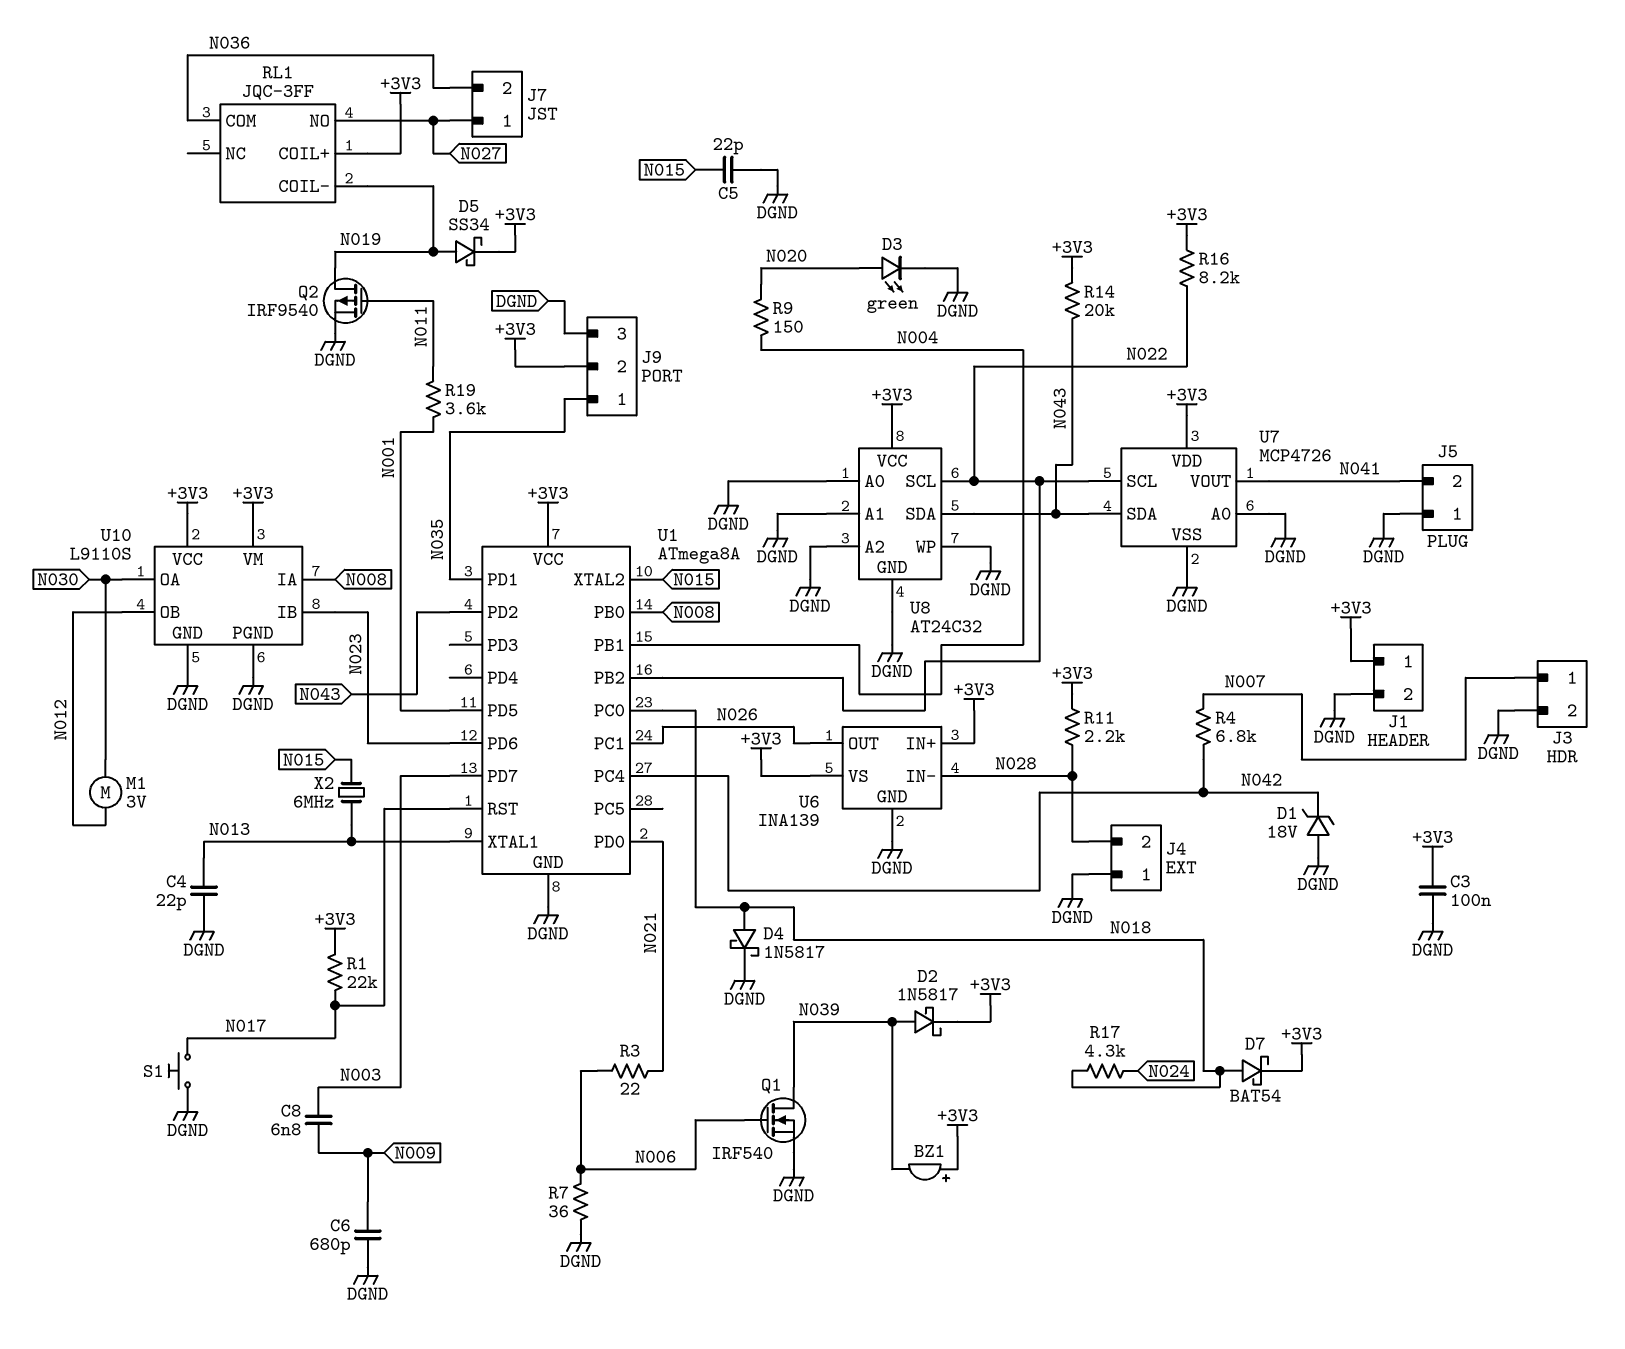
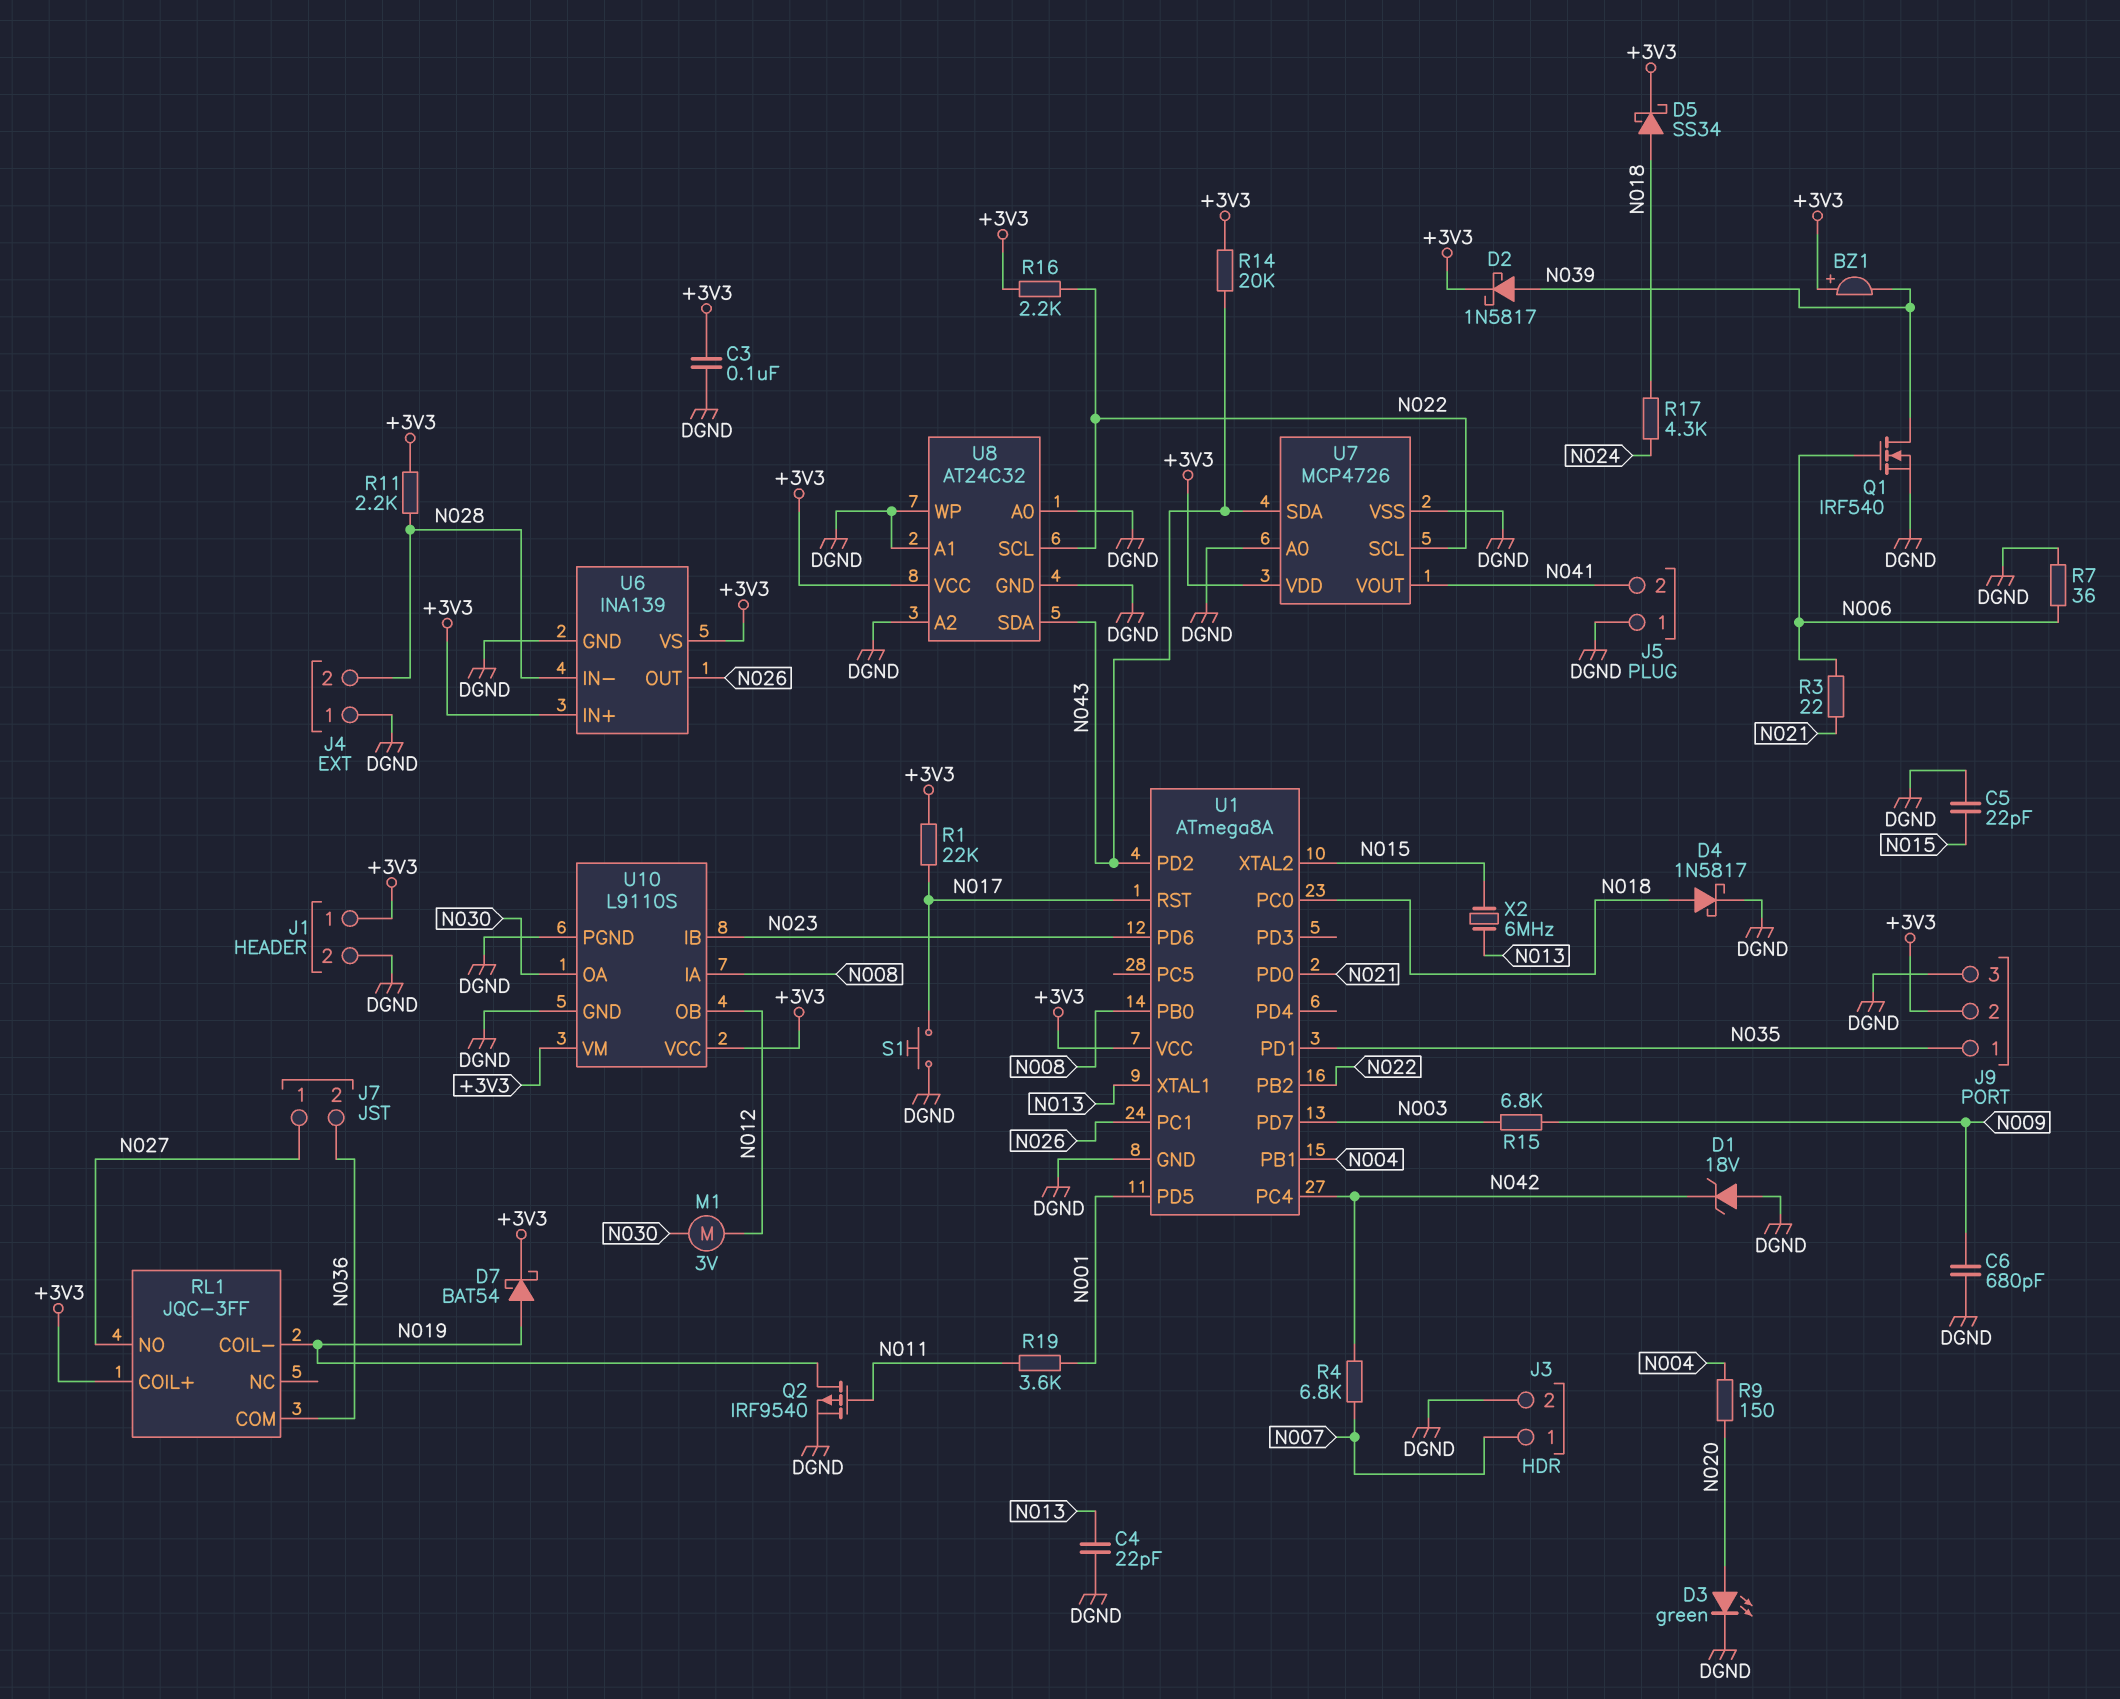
C8: 6.8nF (N003, N009) -> none
D5: schottky SS34 (A N019, K +3V3) -> schottky SS34 (A N018, K +3V3)
D7: schottky BAT54 (A N018, K +3V3) -> schottky BAT54 (A N019, K +3V3)
R15: none -> 6.8k (N003, N009)
R16: 8.2k (+3V3, N022) -> 2.2k (+3V3, N022)

